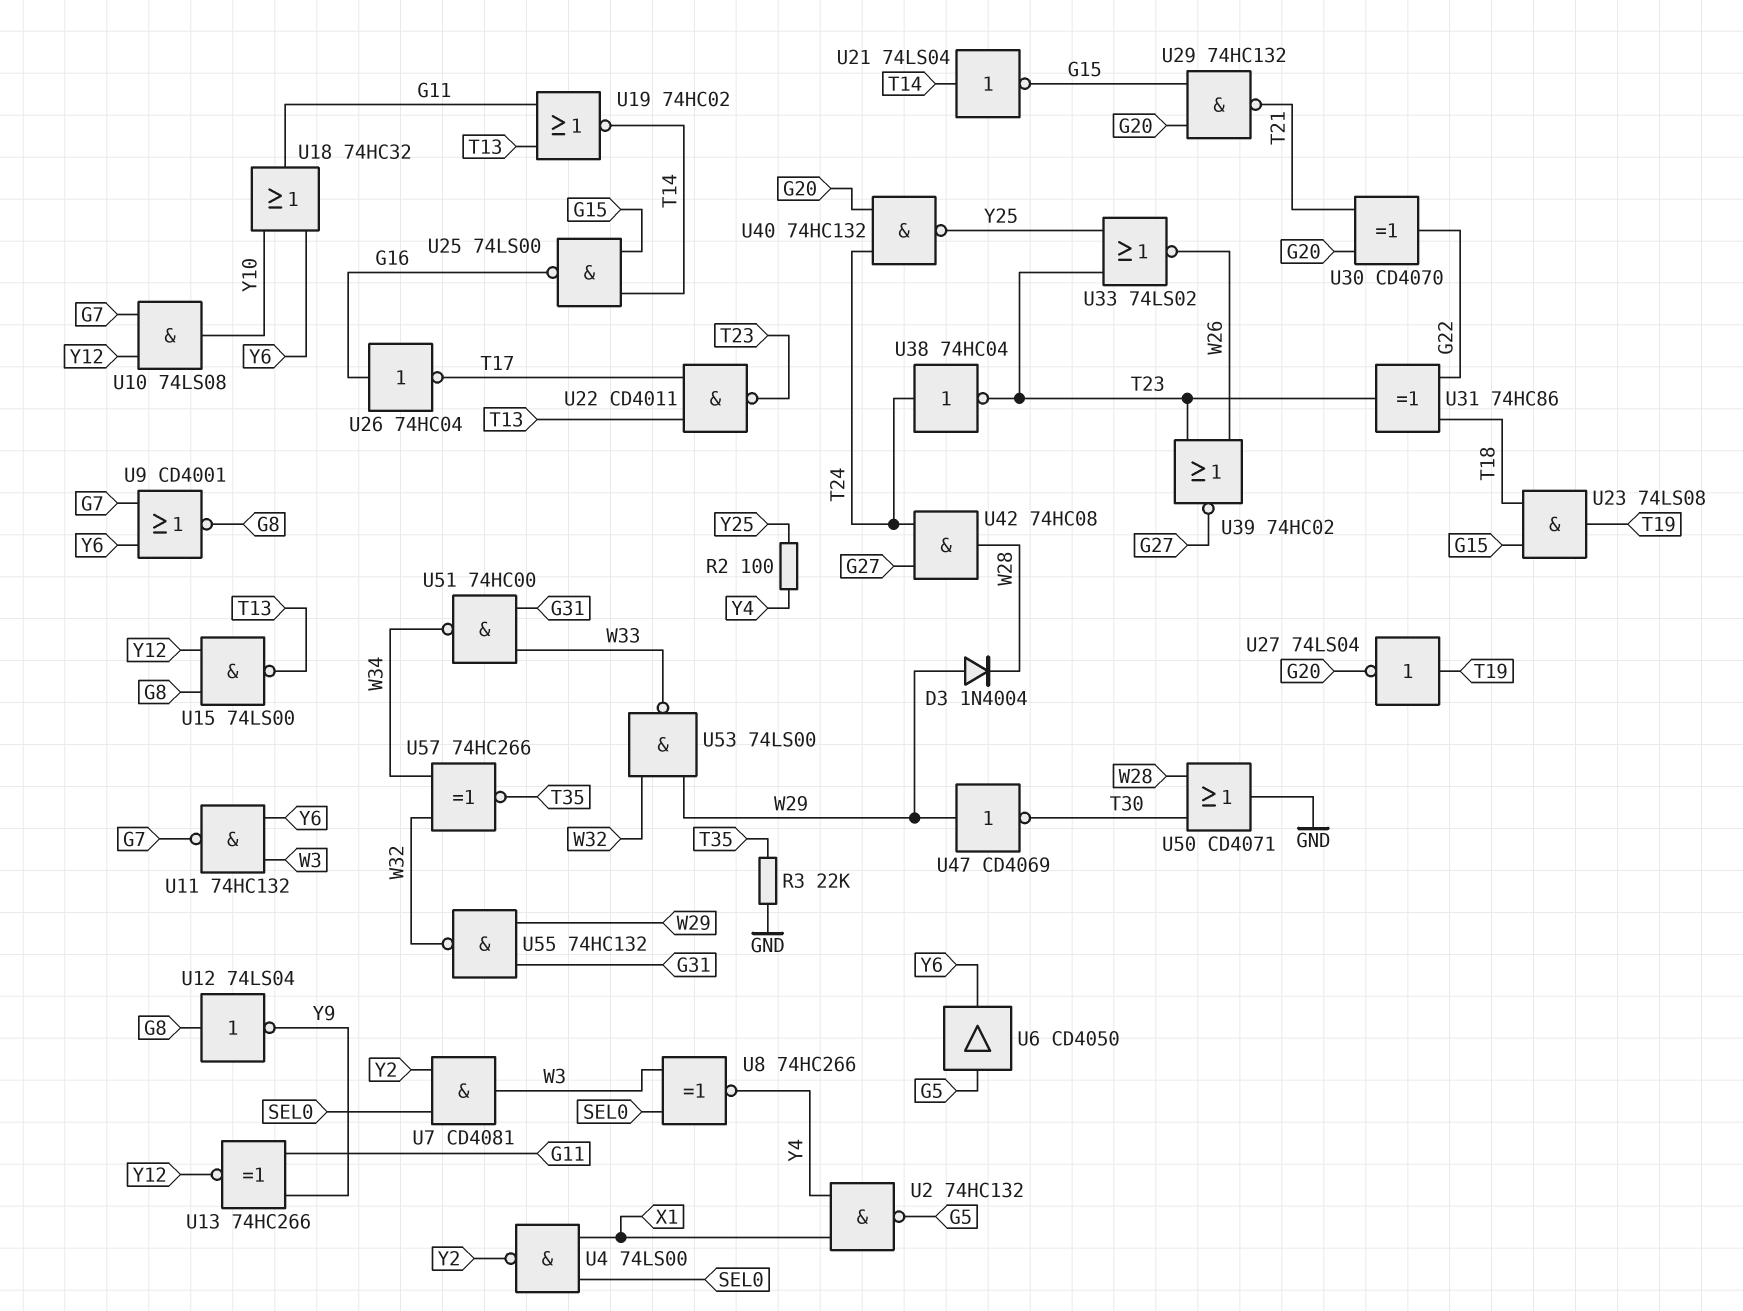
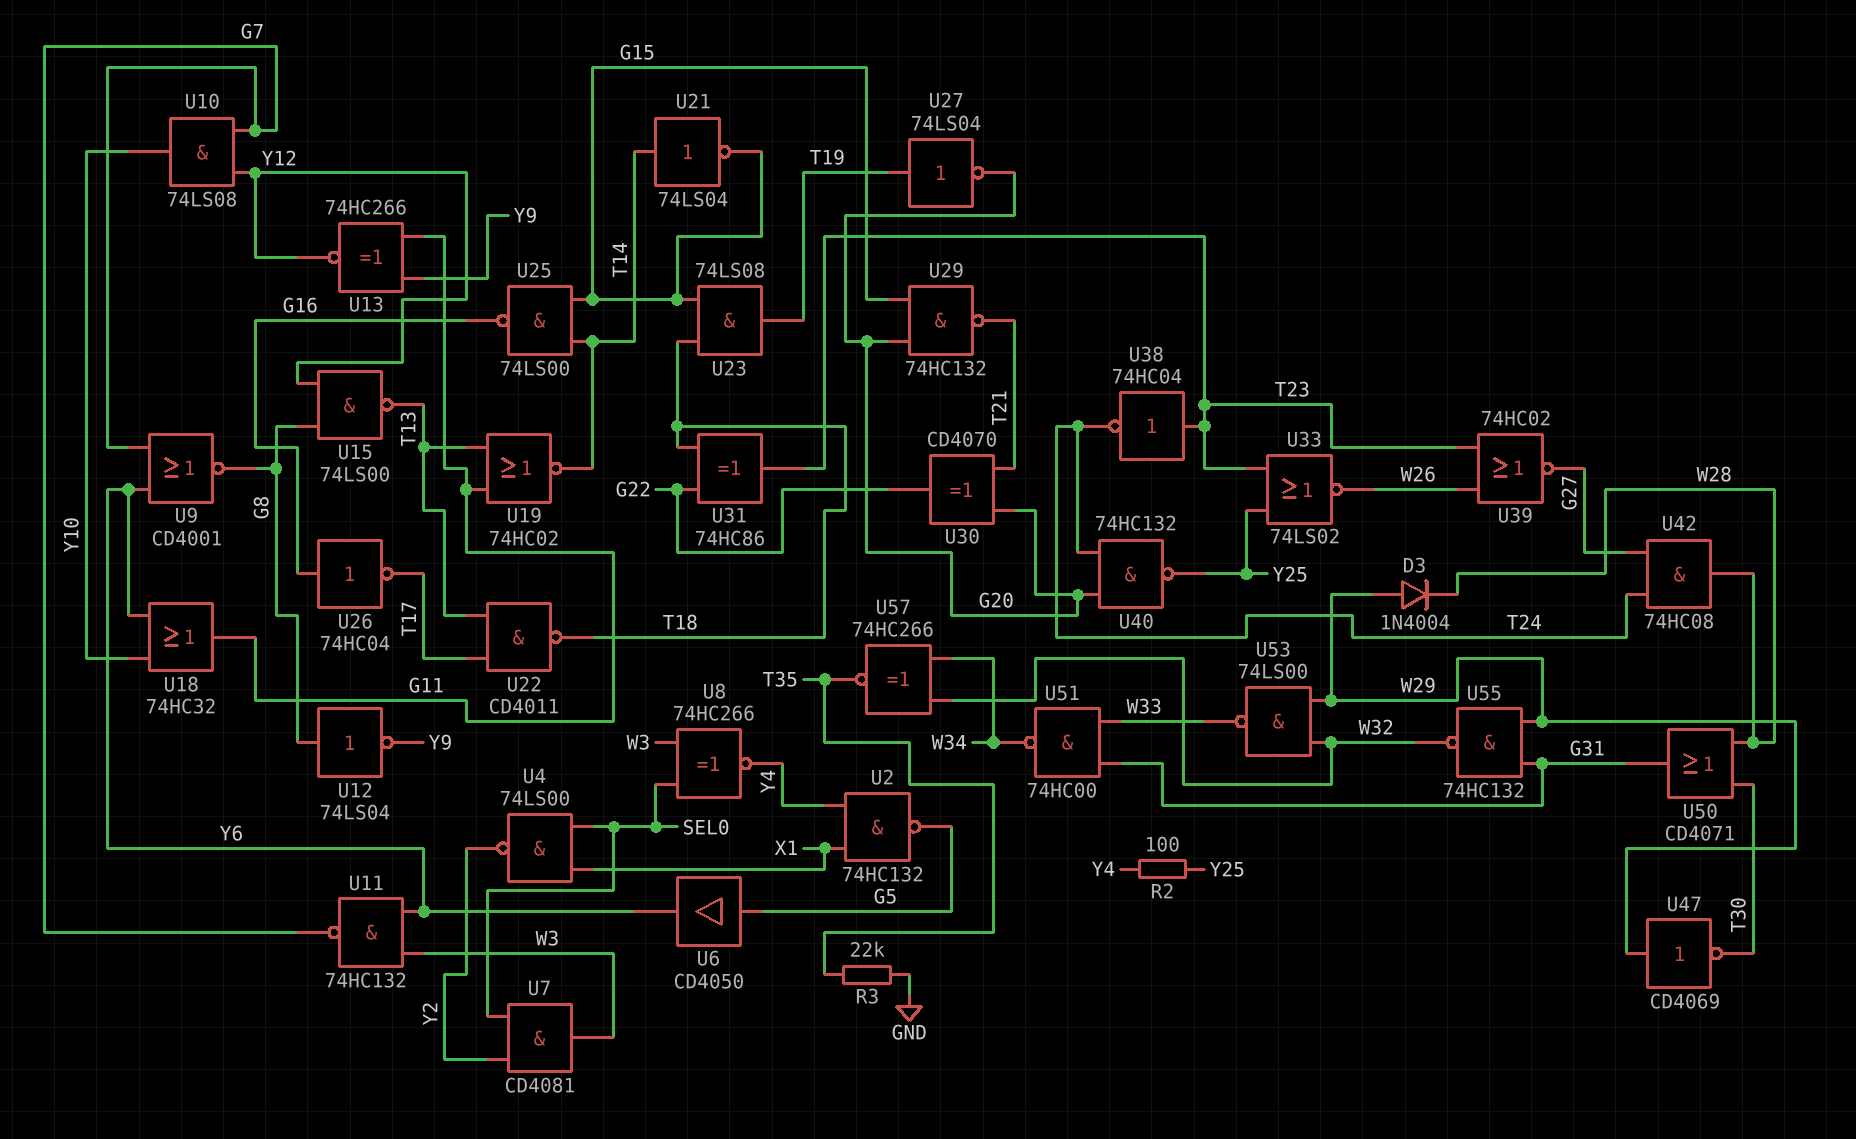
U22: NAND CD4011 (in T13, in T17, out T23) -> NAND CD4011 (in T13, in T17, out T18)
U38: NOT 74HC04 (in T24, out T23) -> NOT 74HC04 (in T23, out T24)
U50: OR CD4071 (in T30, in W28, out GND) -> OR CD4071 (in T30, in W28, out G31)

